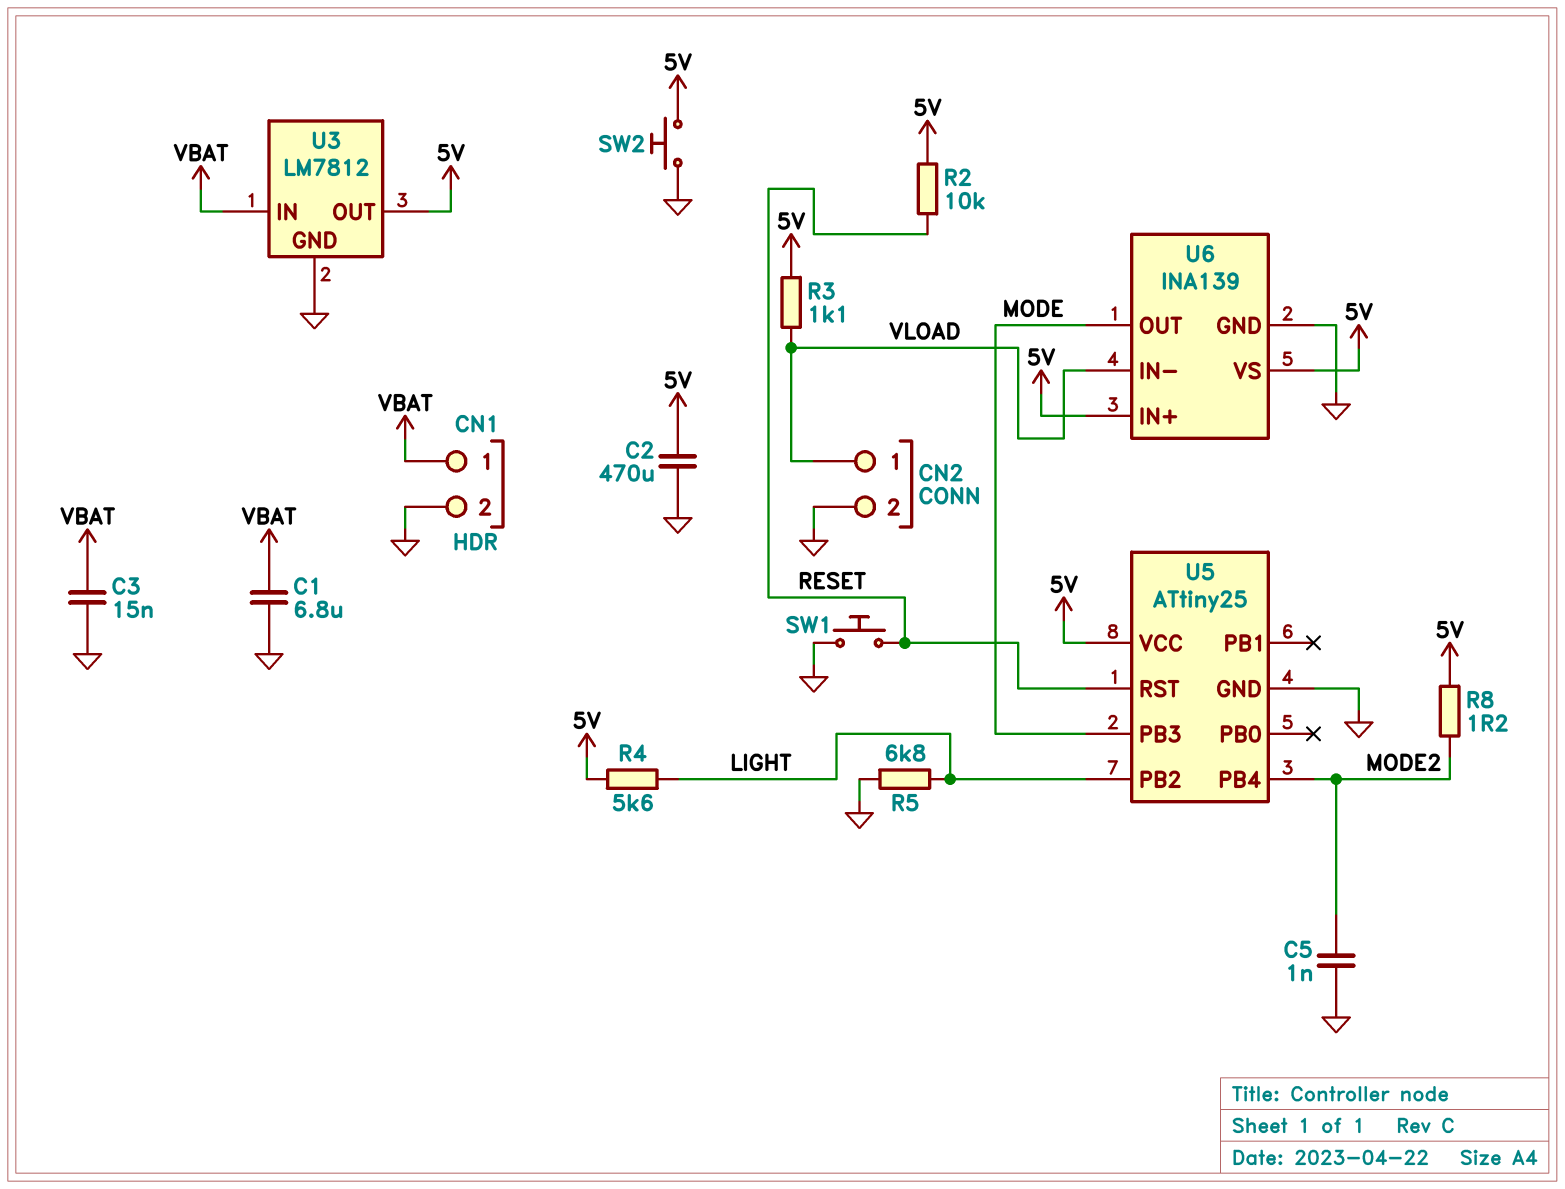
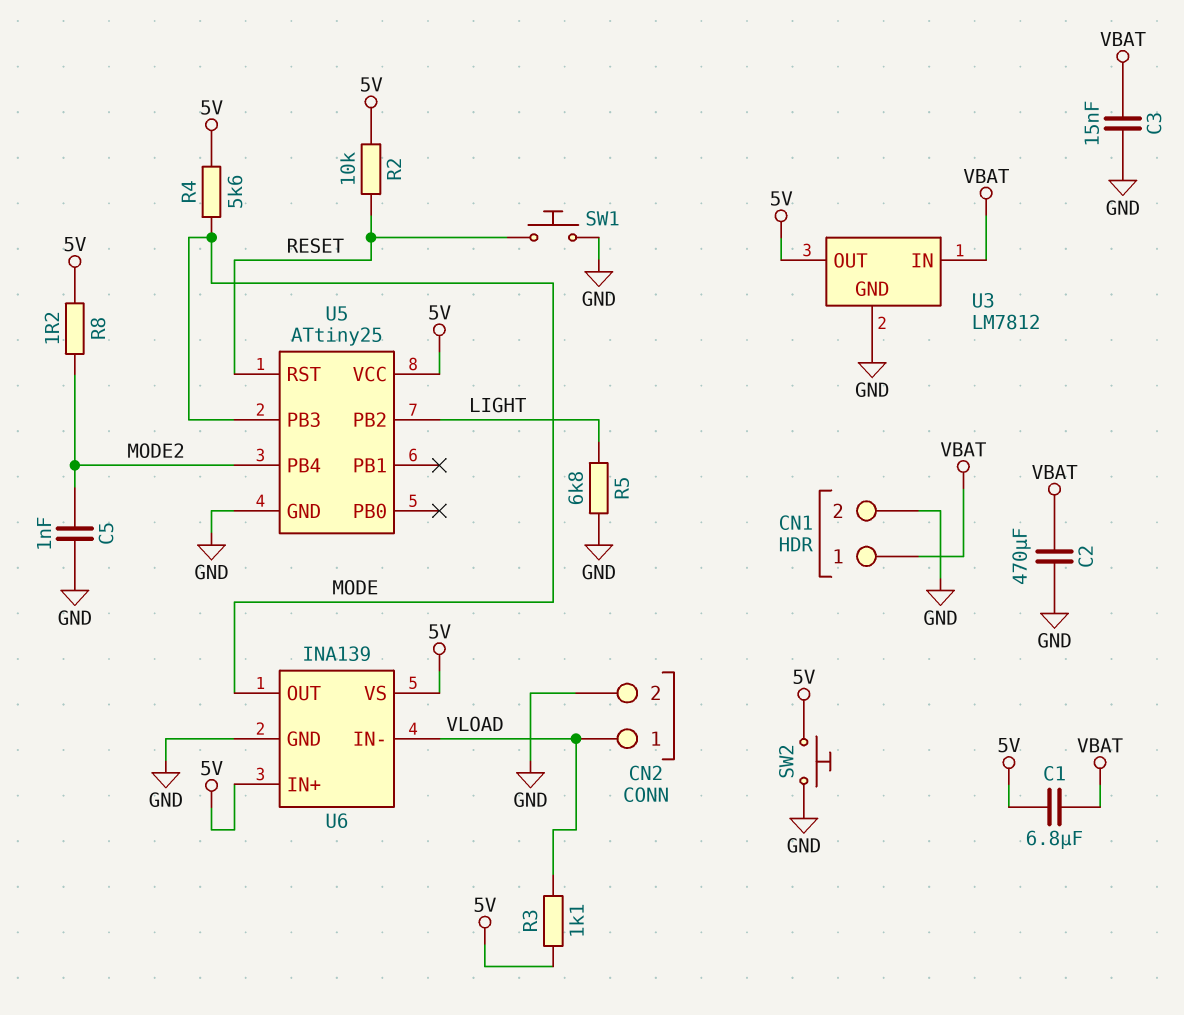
C1: 6.8uF (GND, VBAT) -> 6.8uF (5V, VBAT)
C2: 470uF (5V, GND) -> 470uF (GND, VBAT)
R4: 5.6k (5V, LIGHT) -> 5.6k (5V, MODE)

